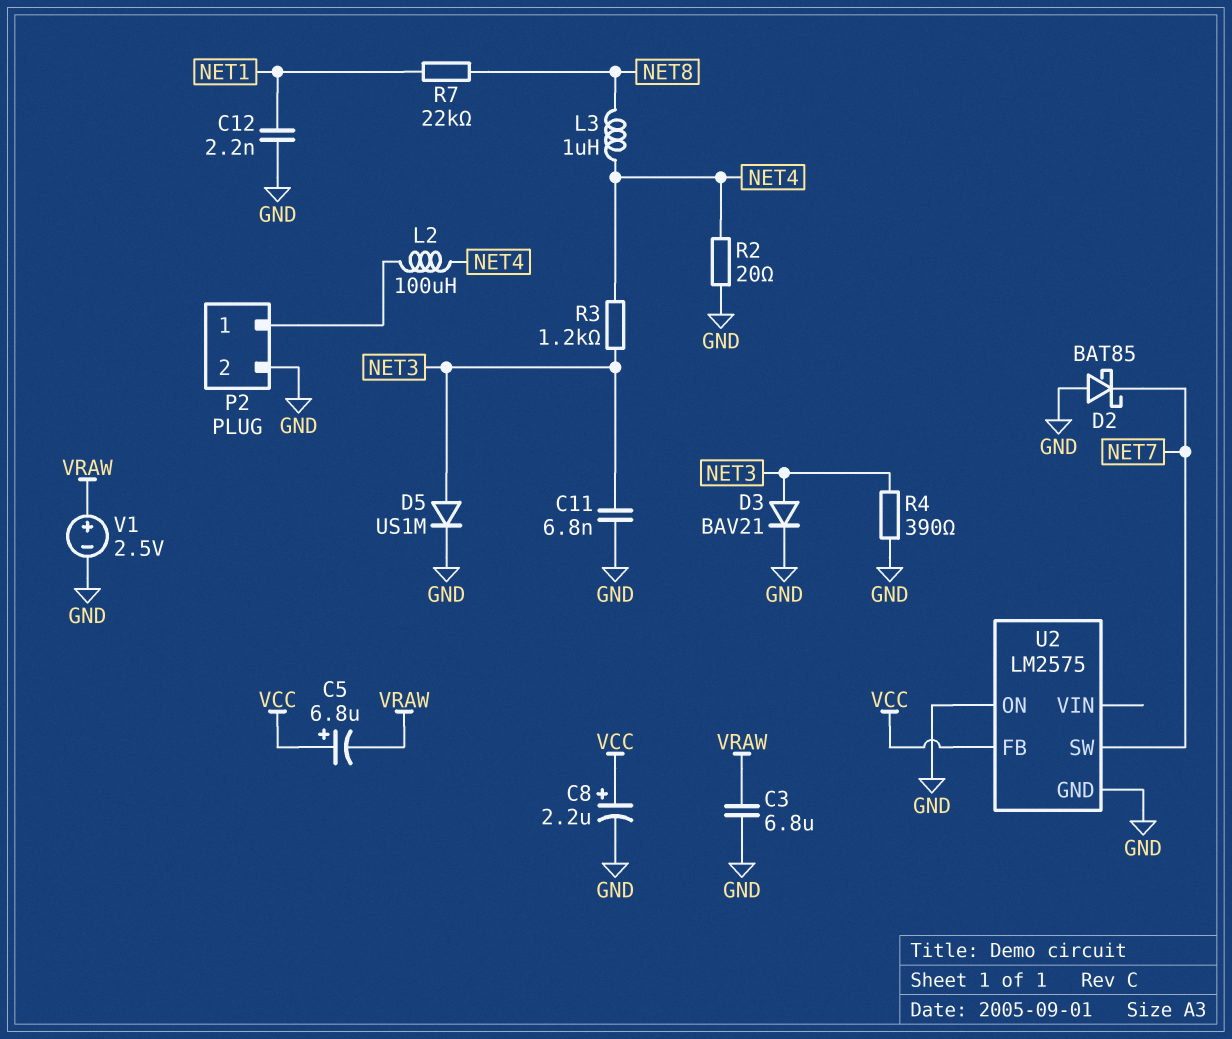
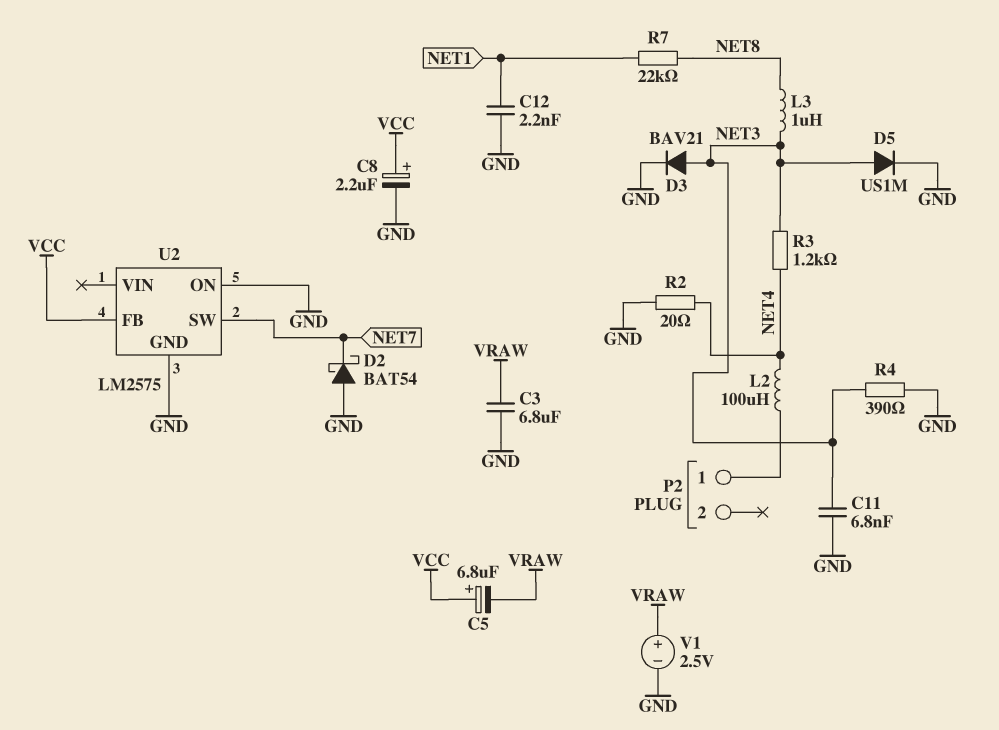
D2: schottky BAT85 (A GND, K NET7) -> schottky BAT54 (A GND, K NET7)
L3: 1uH (NET4, NET8) -> 1uH (NET3, NET8)
P2 pin 2: GND -> none

